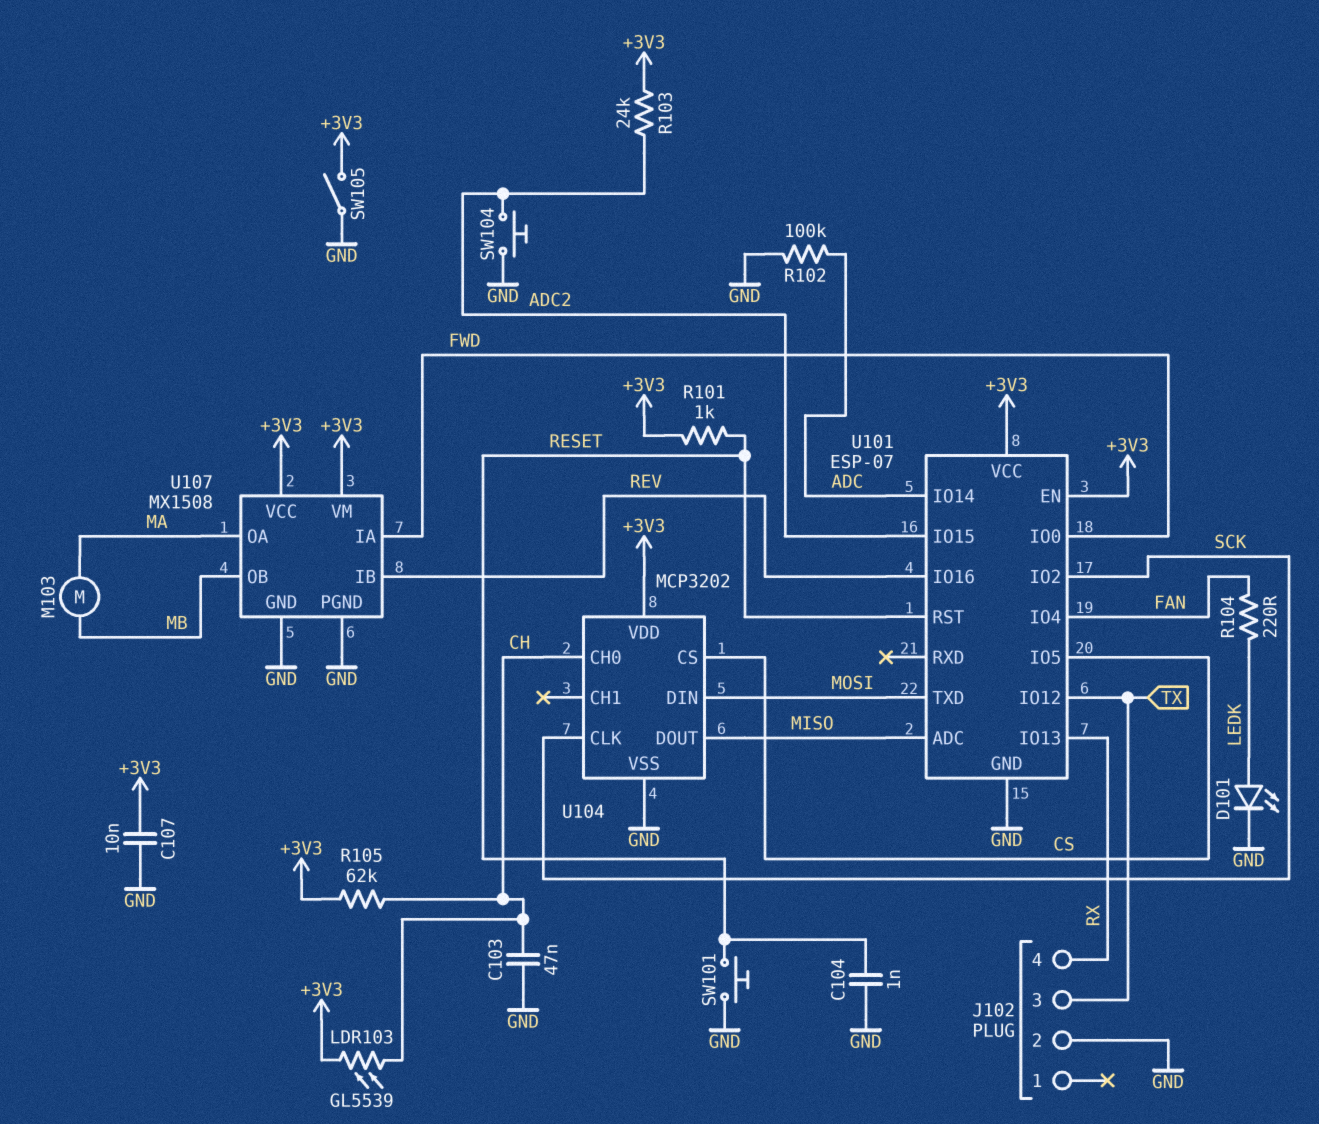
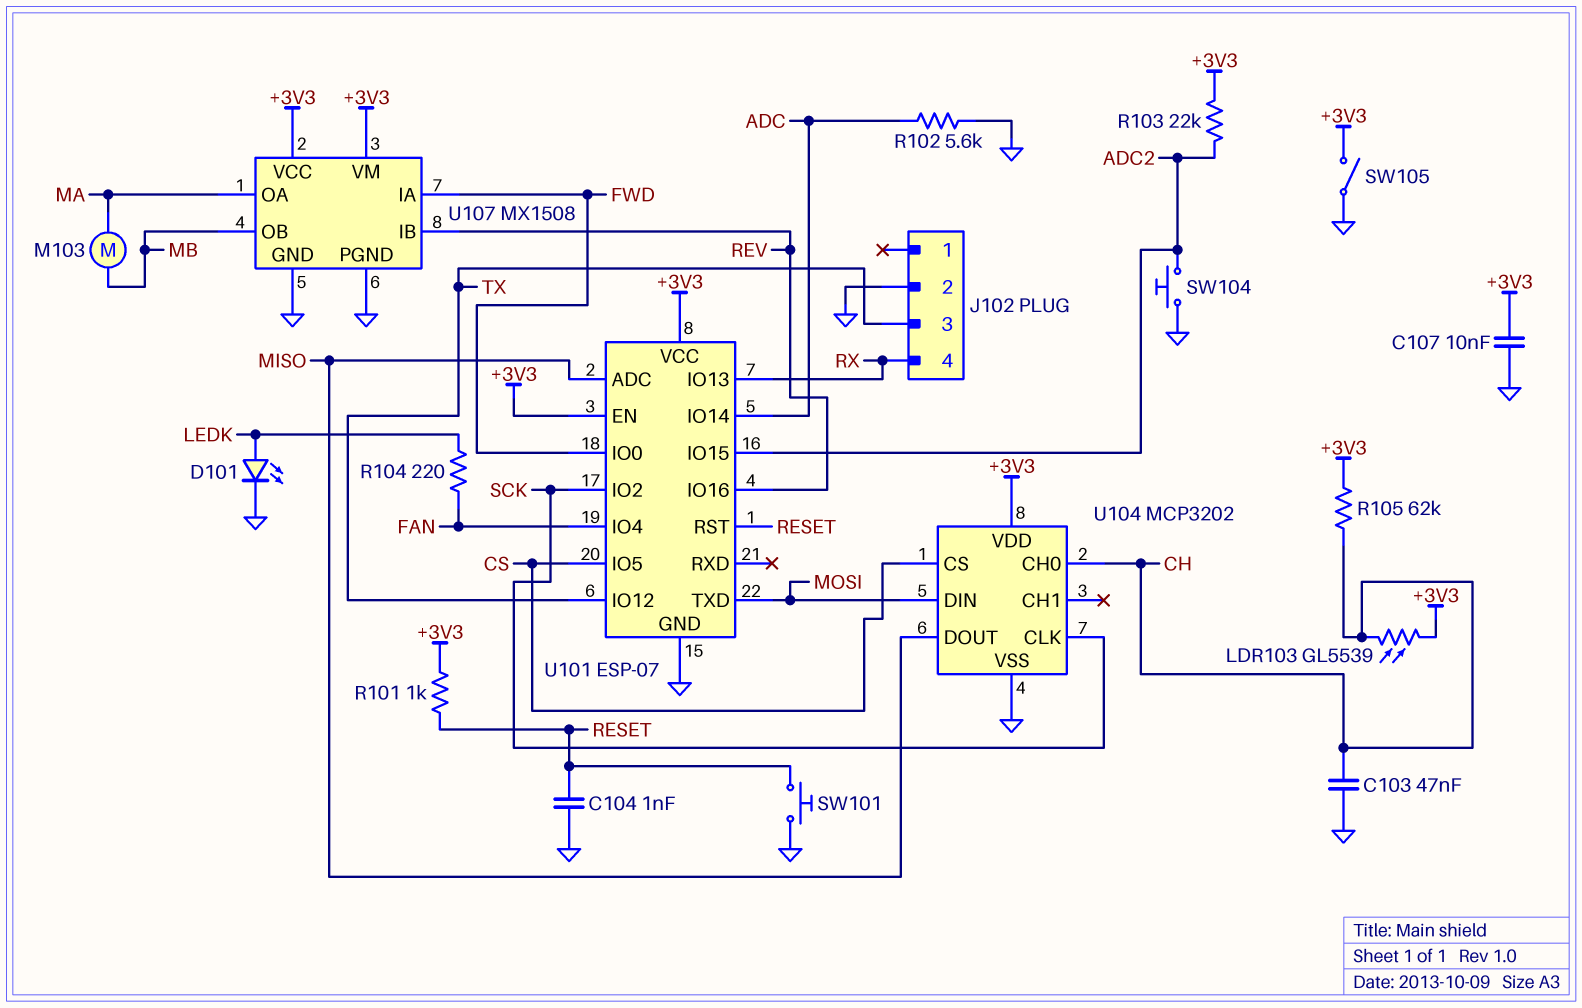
R102: 100k (ADC, GND) -> 5.6k (ADC, GND)
R103: 24k (+3V3, ADC2) -> 22k (+3V3, ADC2)

